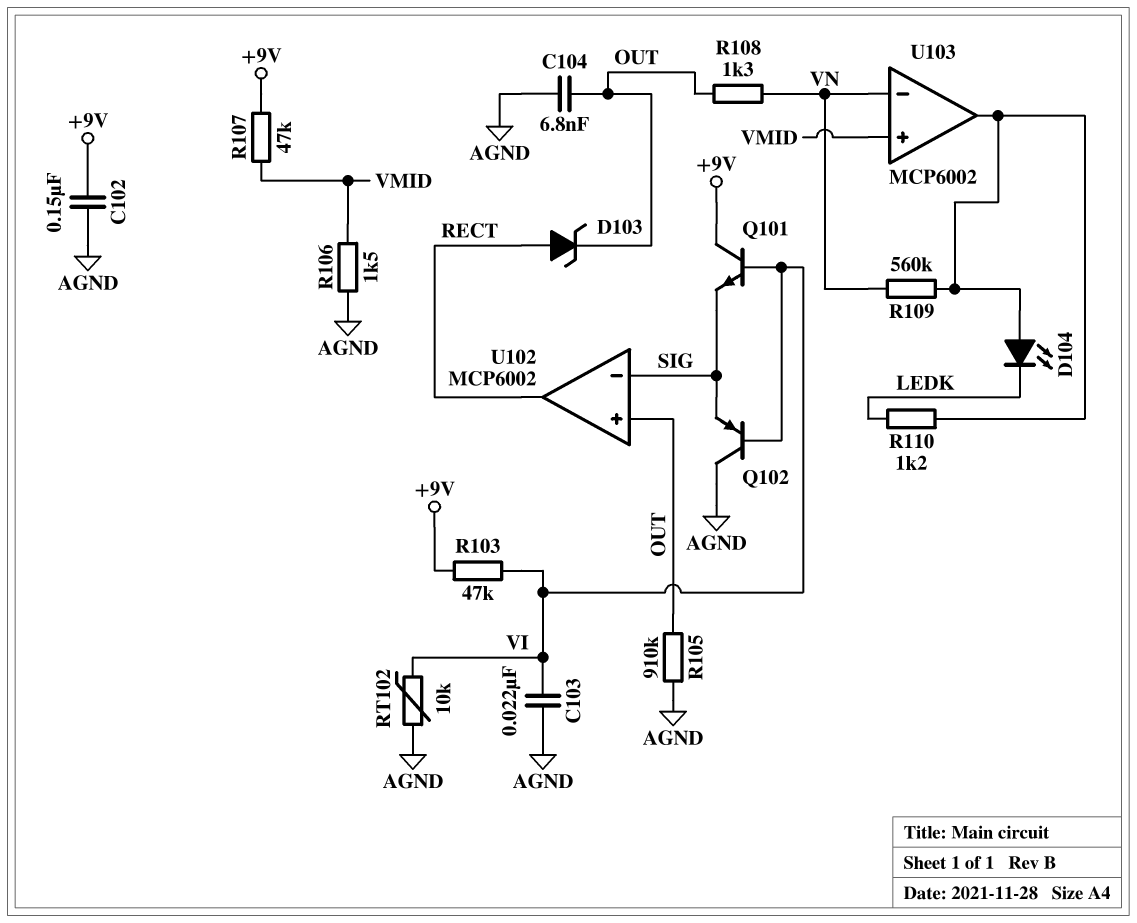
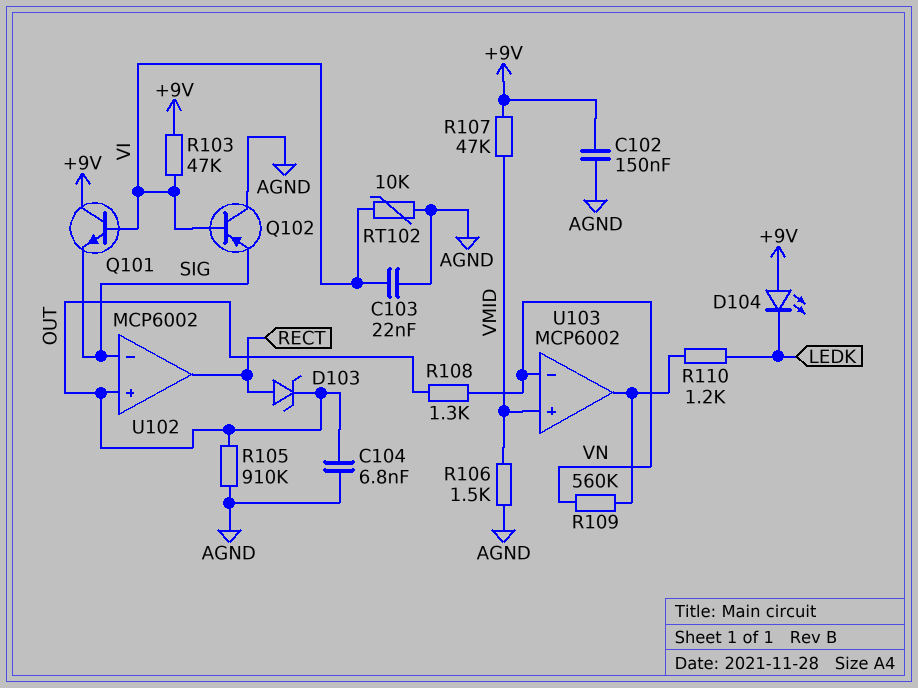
D104: LED (A U103/out, K LEDK) -> LED (A +9V, K LEDK)

